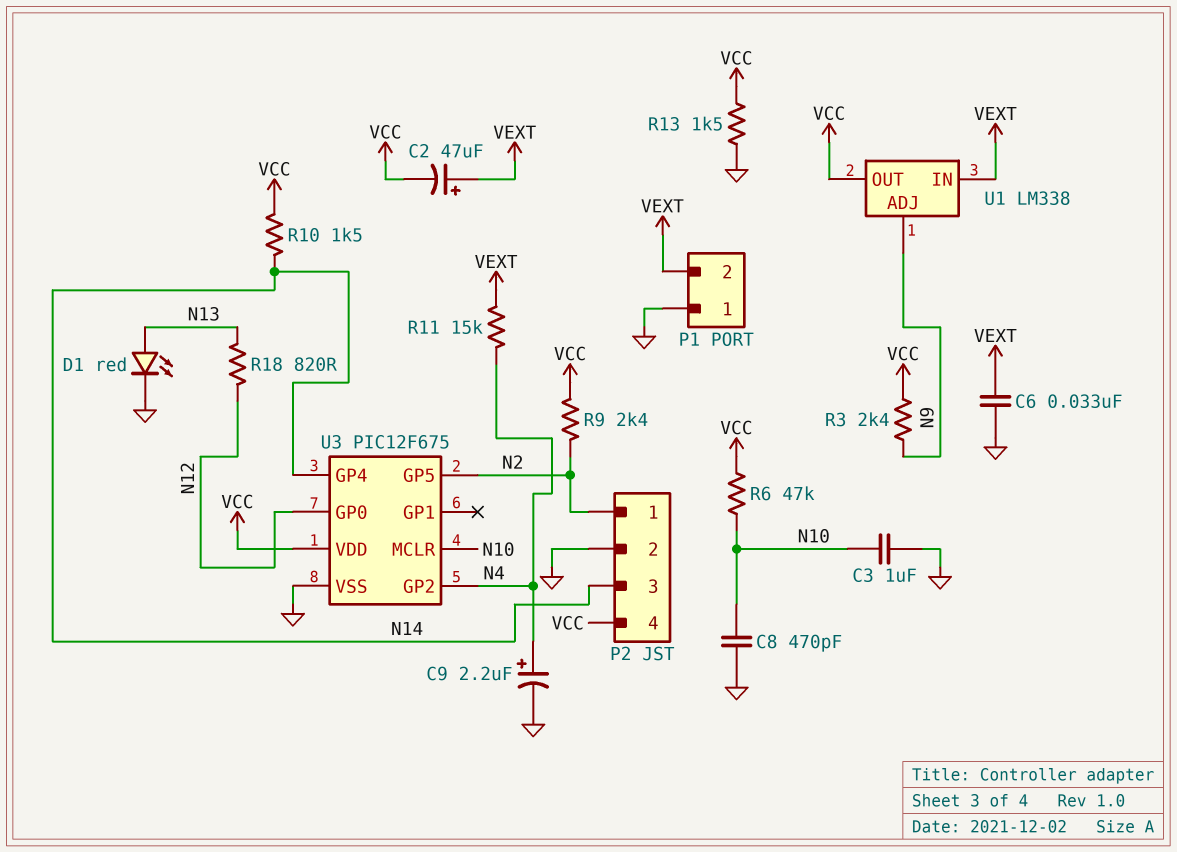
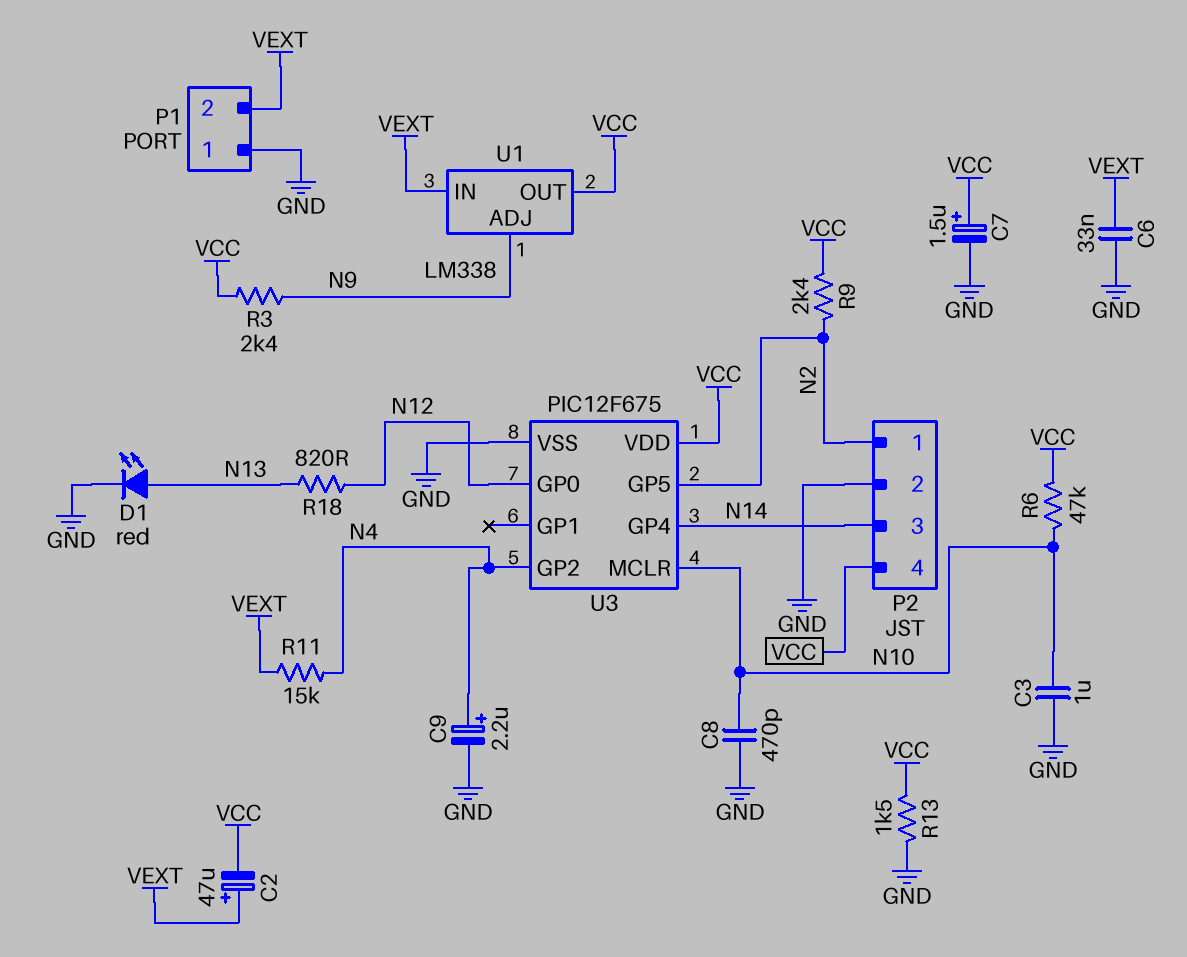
C7: none -> 1.5uF (plus VCC, minus GND)
R10: 1.5k (N14, VCC) -> none

